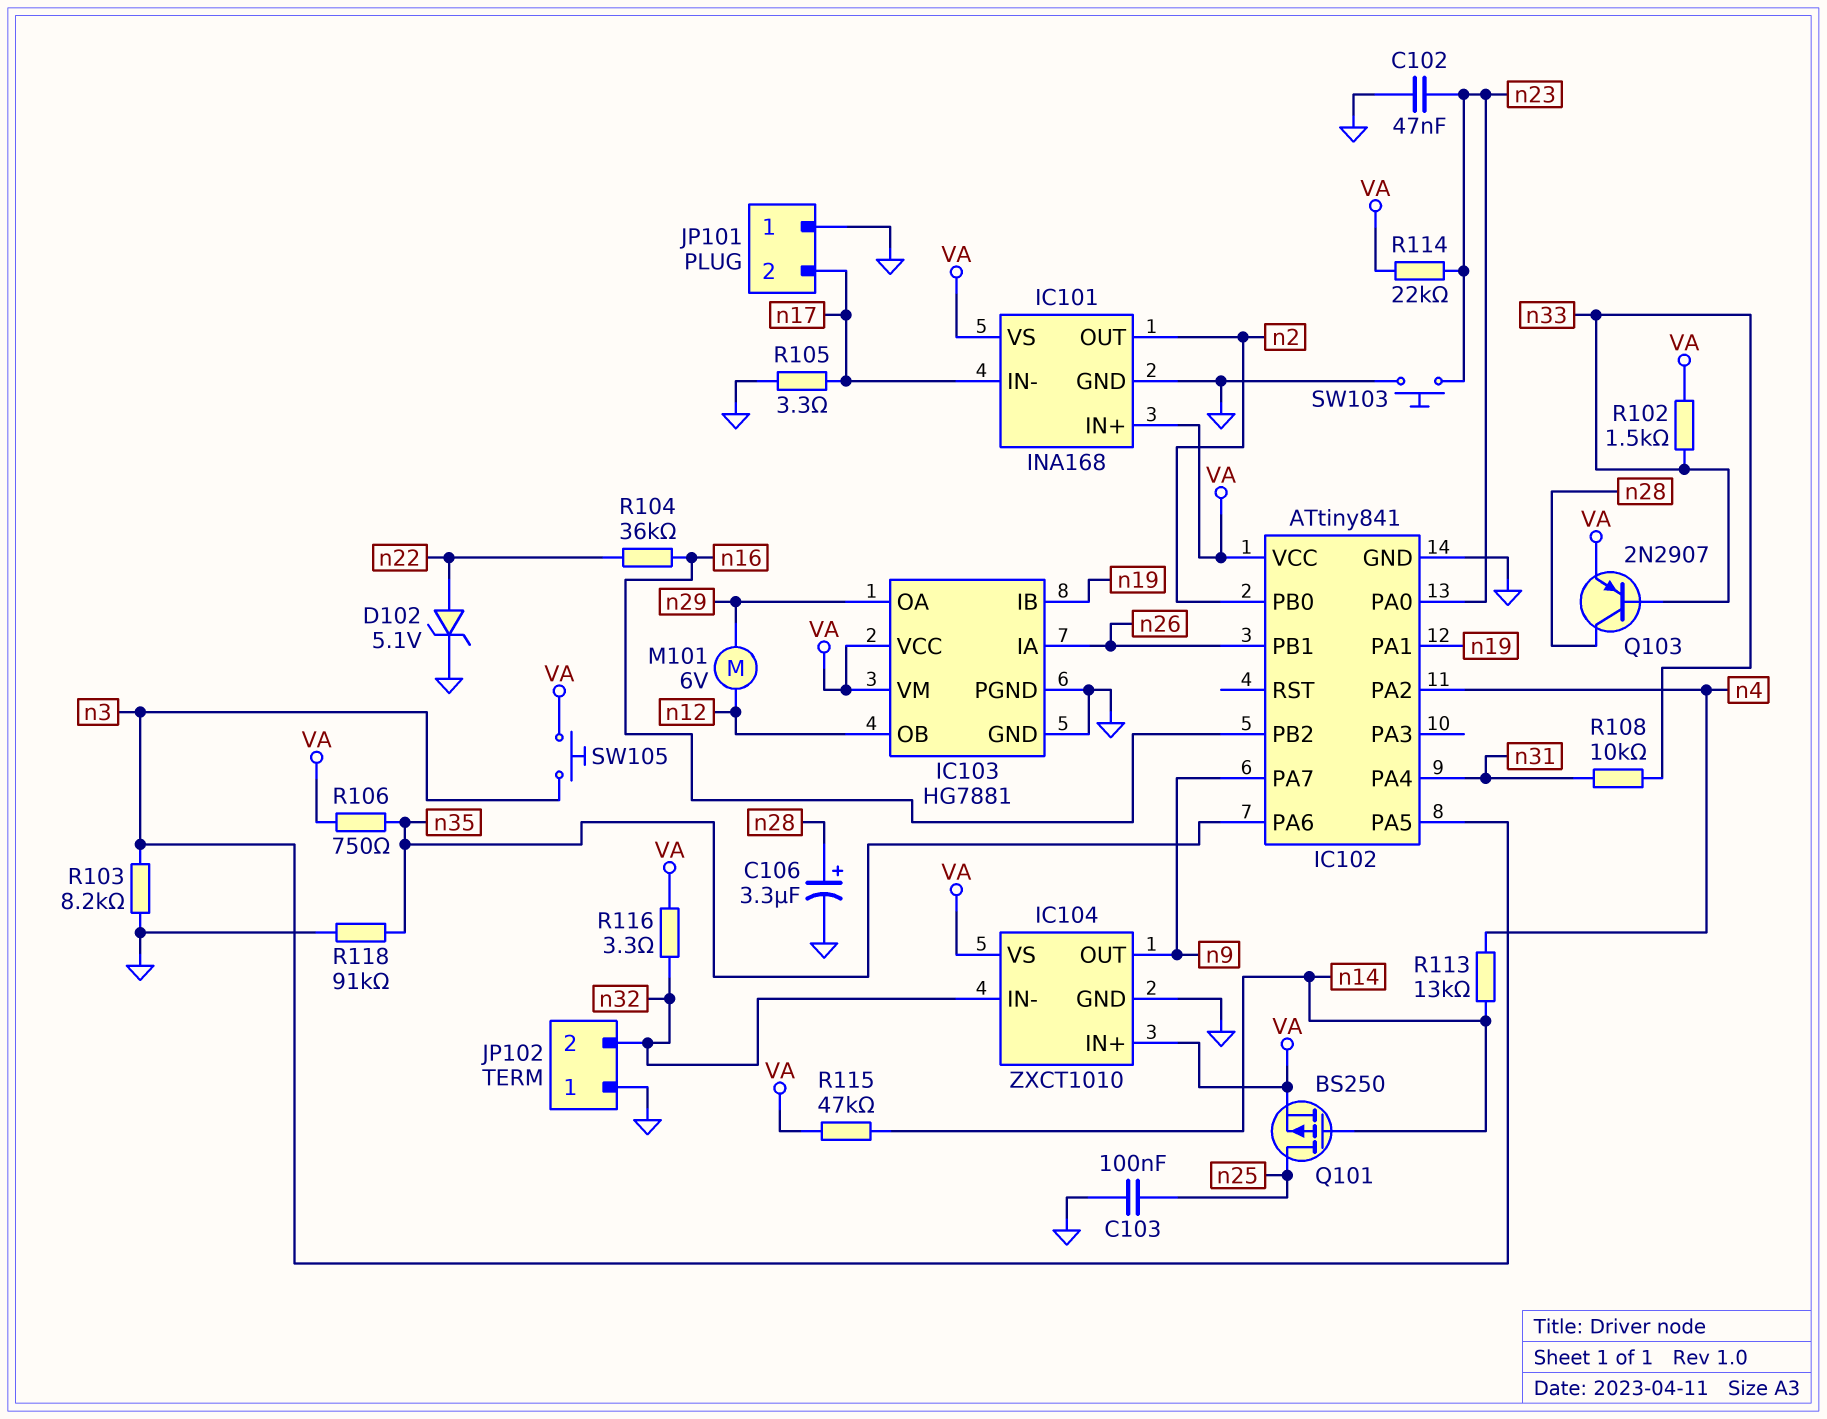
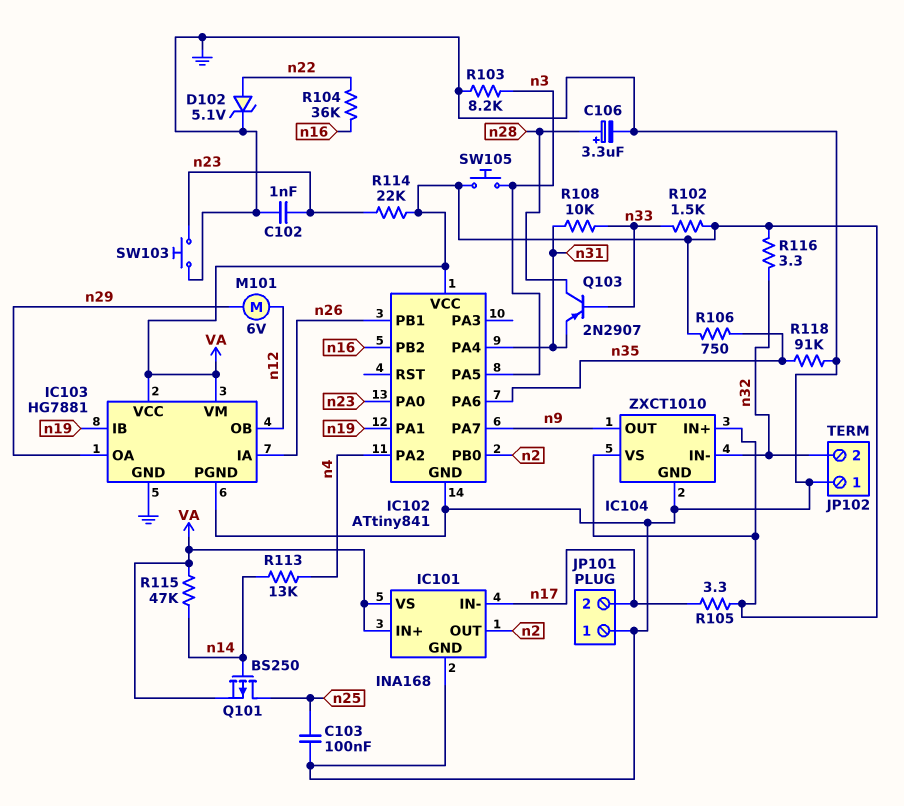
C102: 47nF (GND, n23) -> 1nF (GND, n23)
Q103: PNP 2N2907 (B n33, C n28, E VA) -> PNP 2N2907 (B n33, C n28, E n31)
R105: 3.3 (GND, n17) -> 3.3 (VA, n17)

